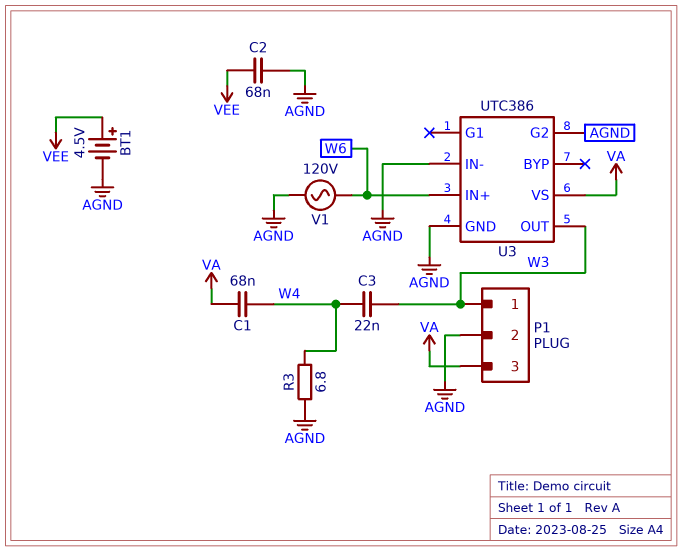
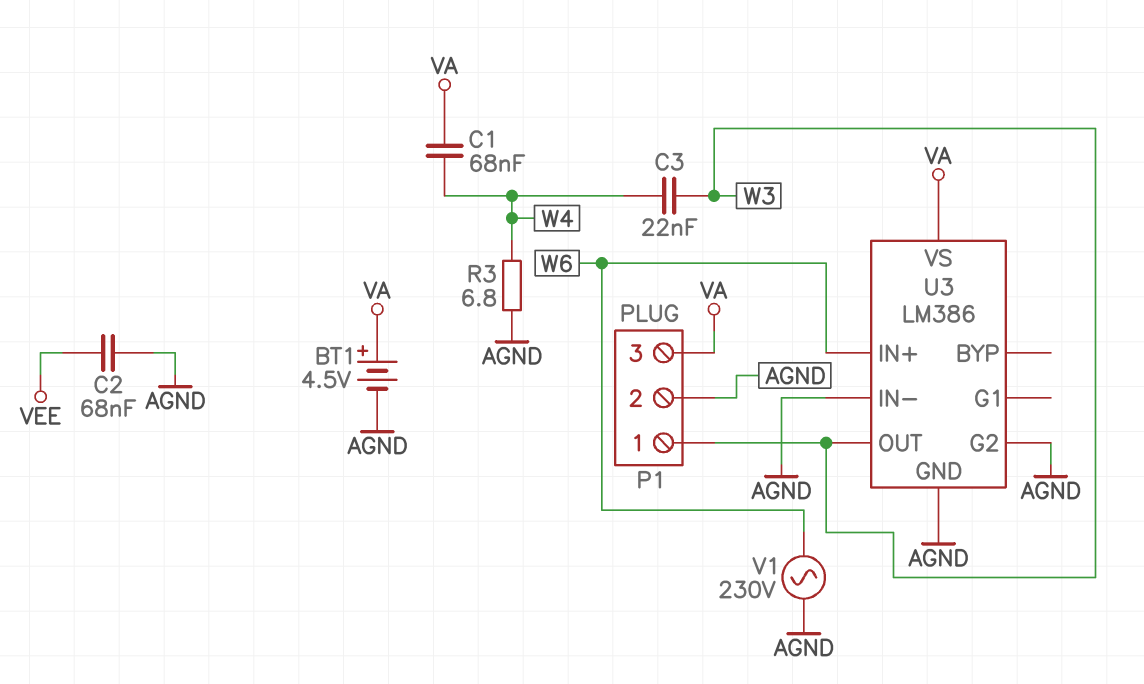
BT1: 4.5V (plus VEE, minus AGND) -> 4.5V (plus VA, minus AGND)
U3: UTC386 -> LM386
V1: AC 120V (AGND, W6) -> AC 230V (AGND, W6)

